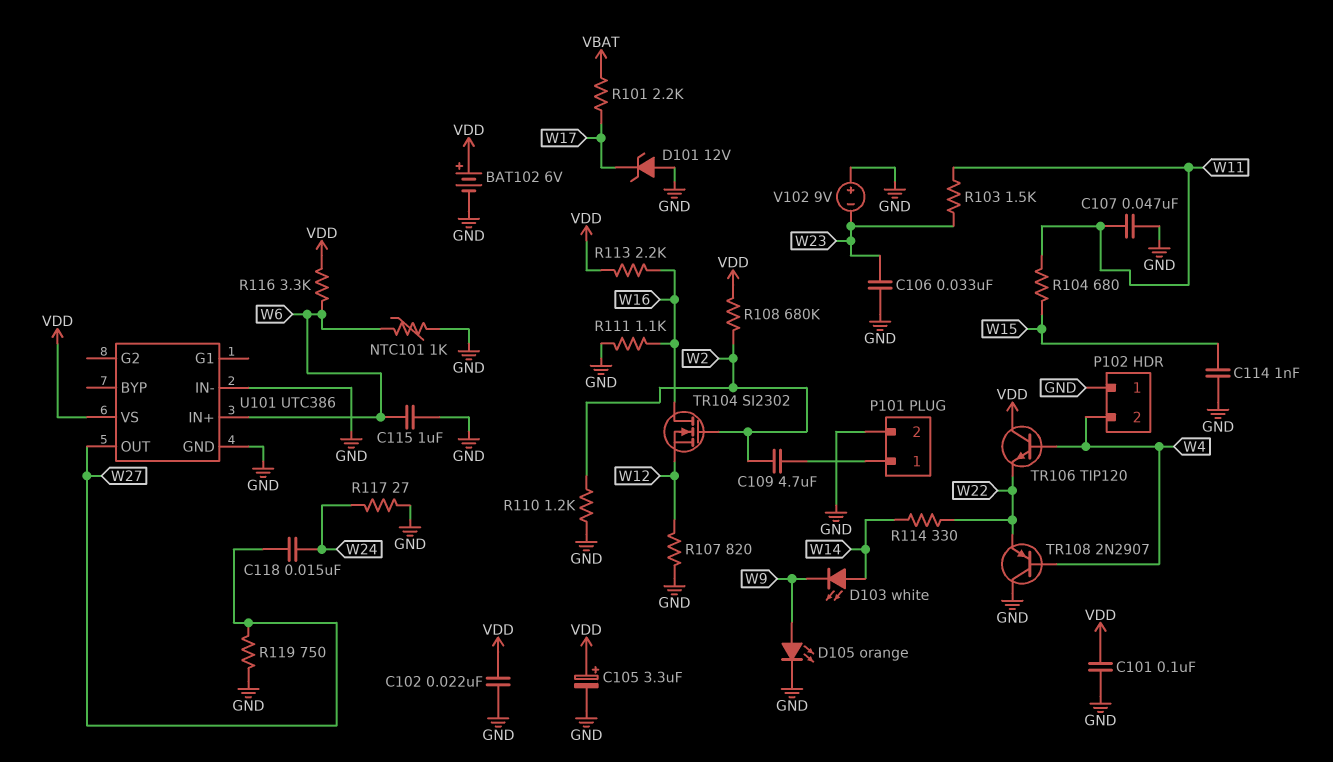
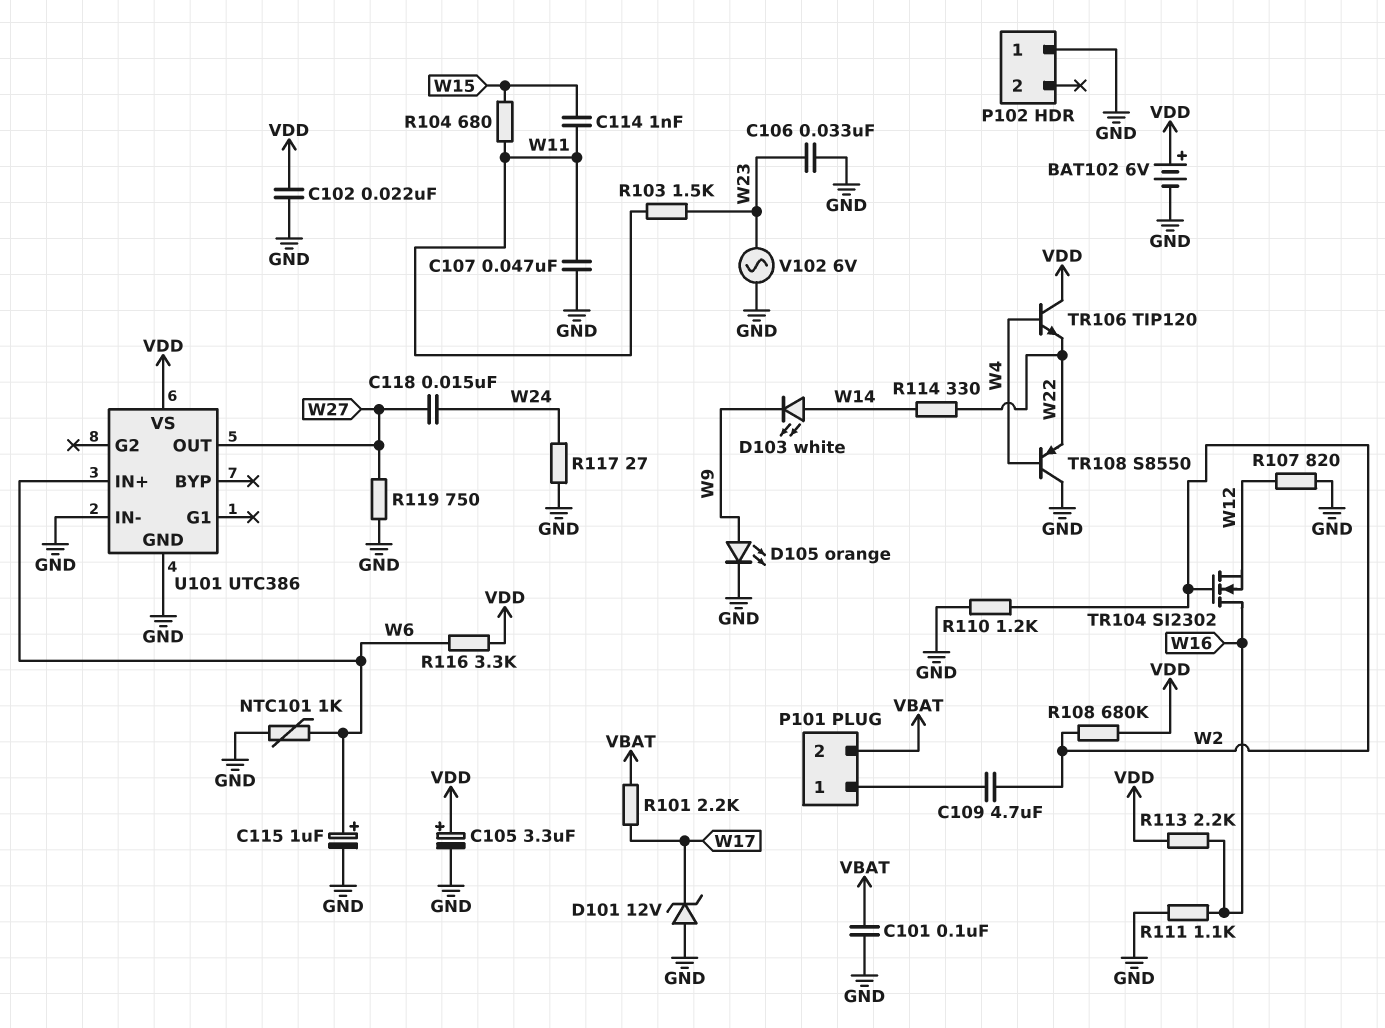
C101: 100nF (GND, VDD) -> 100nF (GND, VBAT)
C114: 1nF (GND, W15) -> 1nF (W11, W15)
C115: 1uF (GND, W6) -> 1uF (plus W6, minus GND)
P101 pin 2: GND -> VBAT
P102 pin 2: W4 -> none
TR108: PNP 2N2907 (B W4, C GND, E W22) -> PNP S8550 (B W4, C GND, E W22)
V102: 9V (plus GND, minus W23) -> AC 6V (GND, W23)

